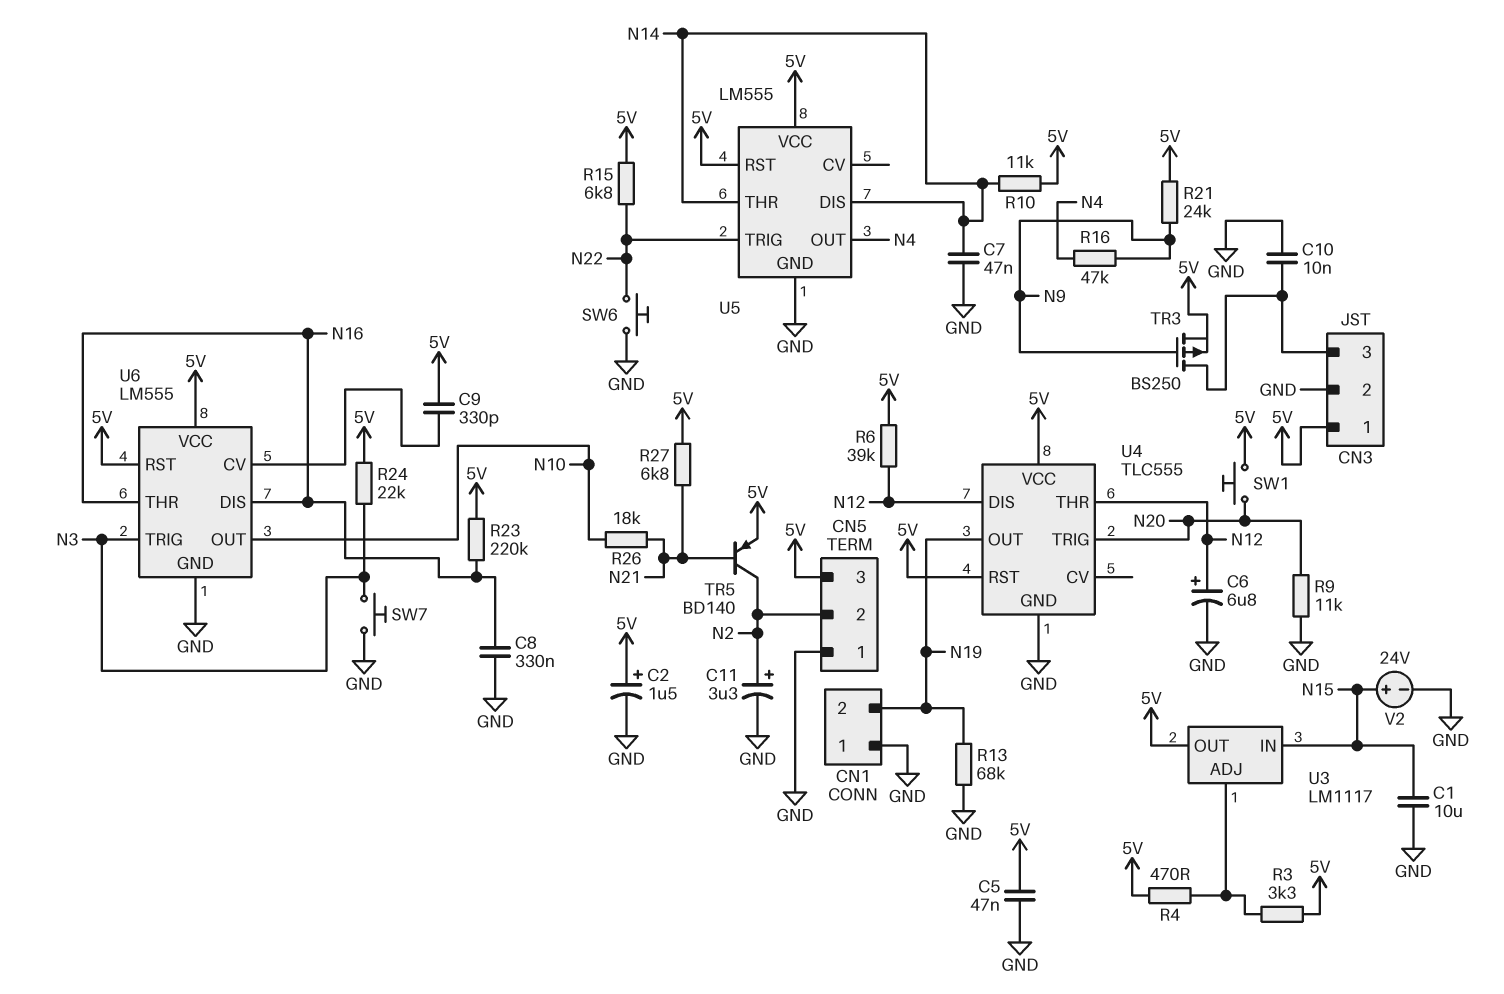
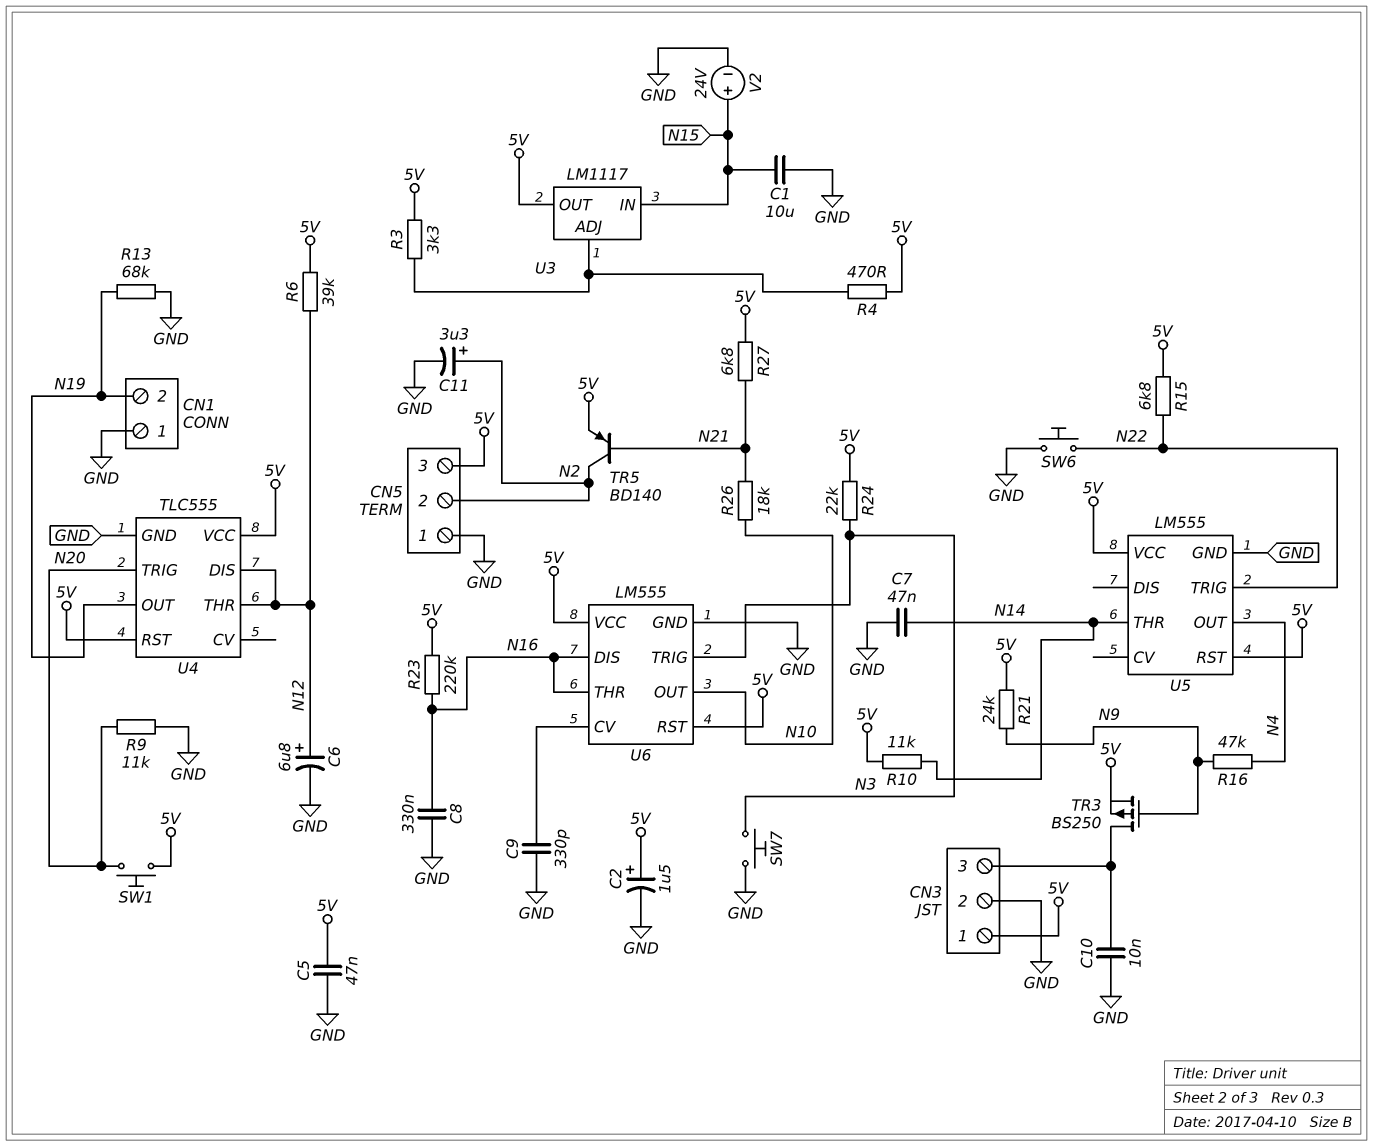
C9: 330pF (5V, U6/CV) -> 330pF (GND, U6/CV)
U5 pin DIS: N14 -> none

